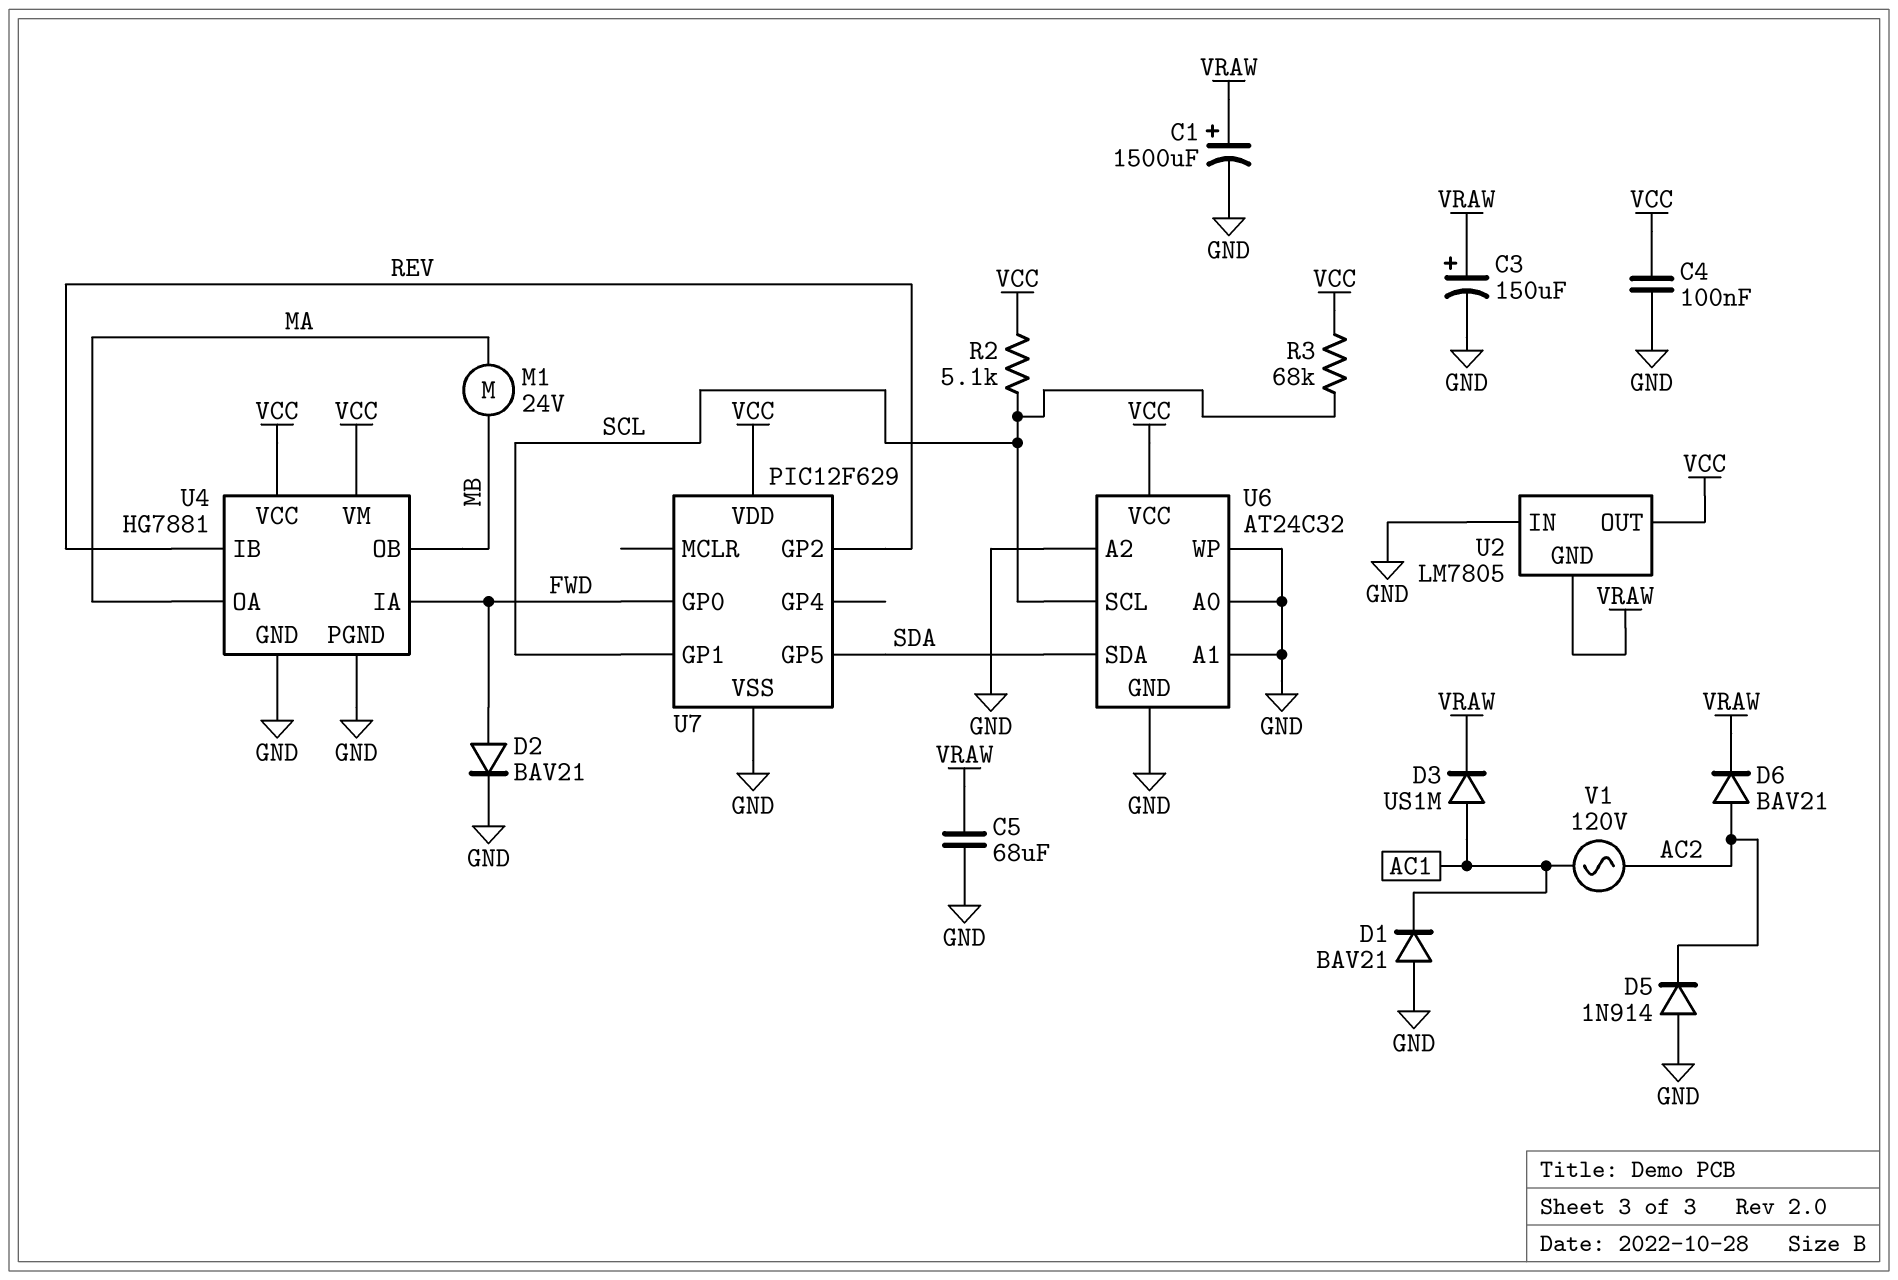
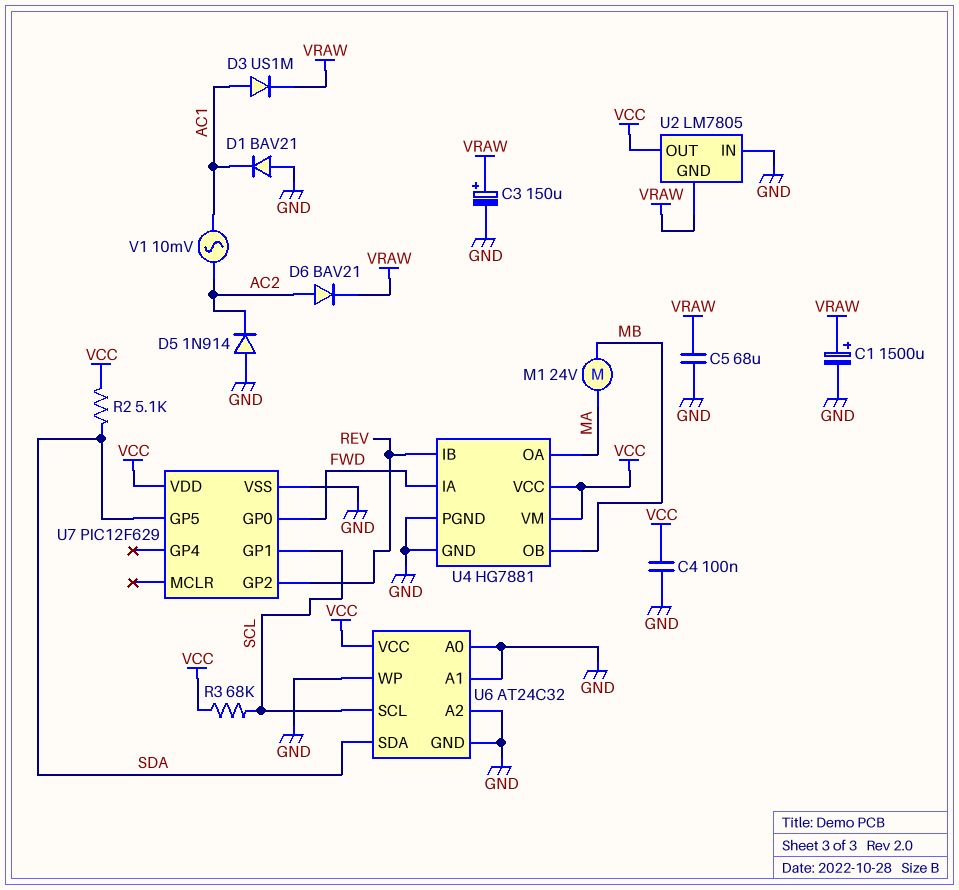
D2: diode BAV21 (A FWD, K GND) -> none
R2: 5.1k (SCL, VCC) -> 5.1k (SDA, VCC)
V1: AC 120V (AC1, AC2) -> AC 10mV (AC1, AC2)

